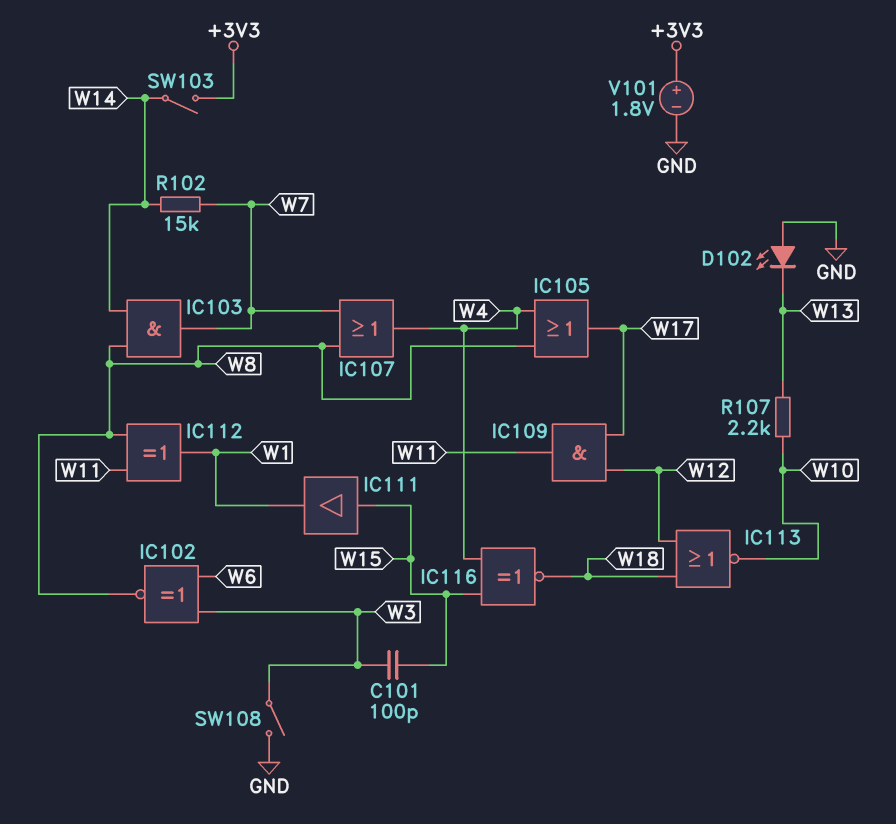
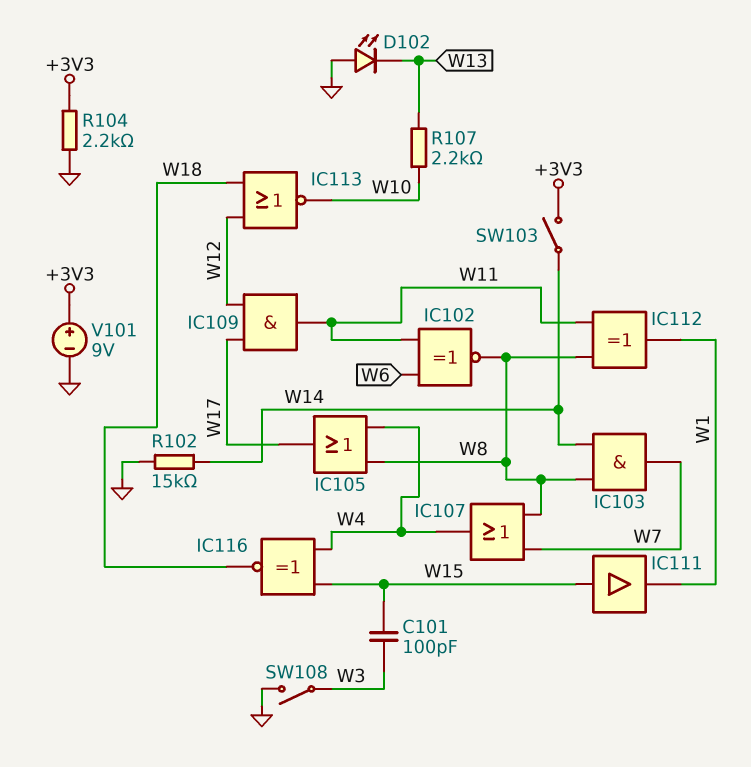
IC102: XNOR (in W3, in W6, out W8) -> XNOR (in W6, in W11, out W8)
R102: 15k (W7, W14) -> 15k (GND, W14)
R104: none -> 2.2k (+3V3, GND)
V101: 1.8V (plus +3V3, minus GND) -> 9V (plus +3V3, minus GND)

